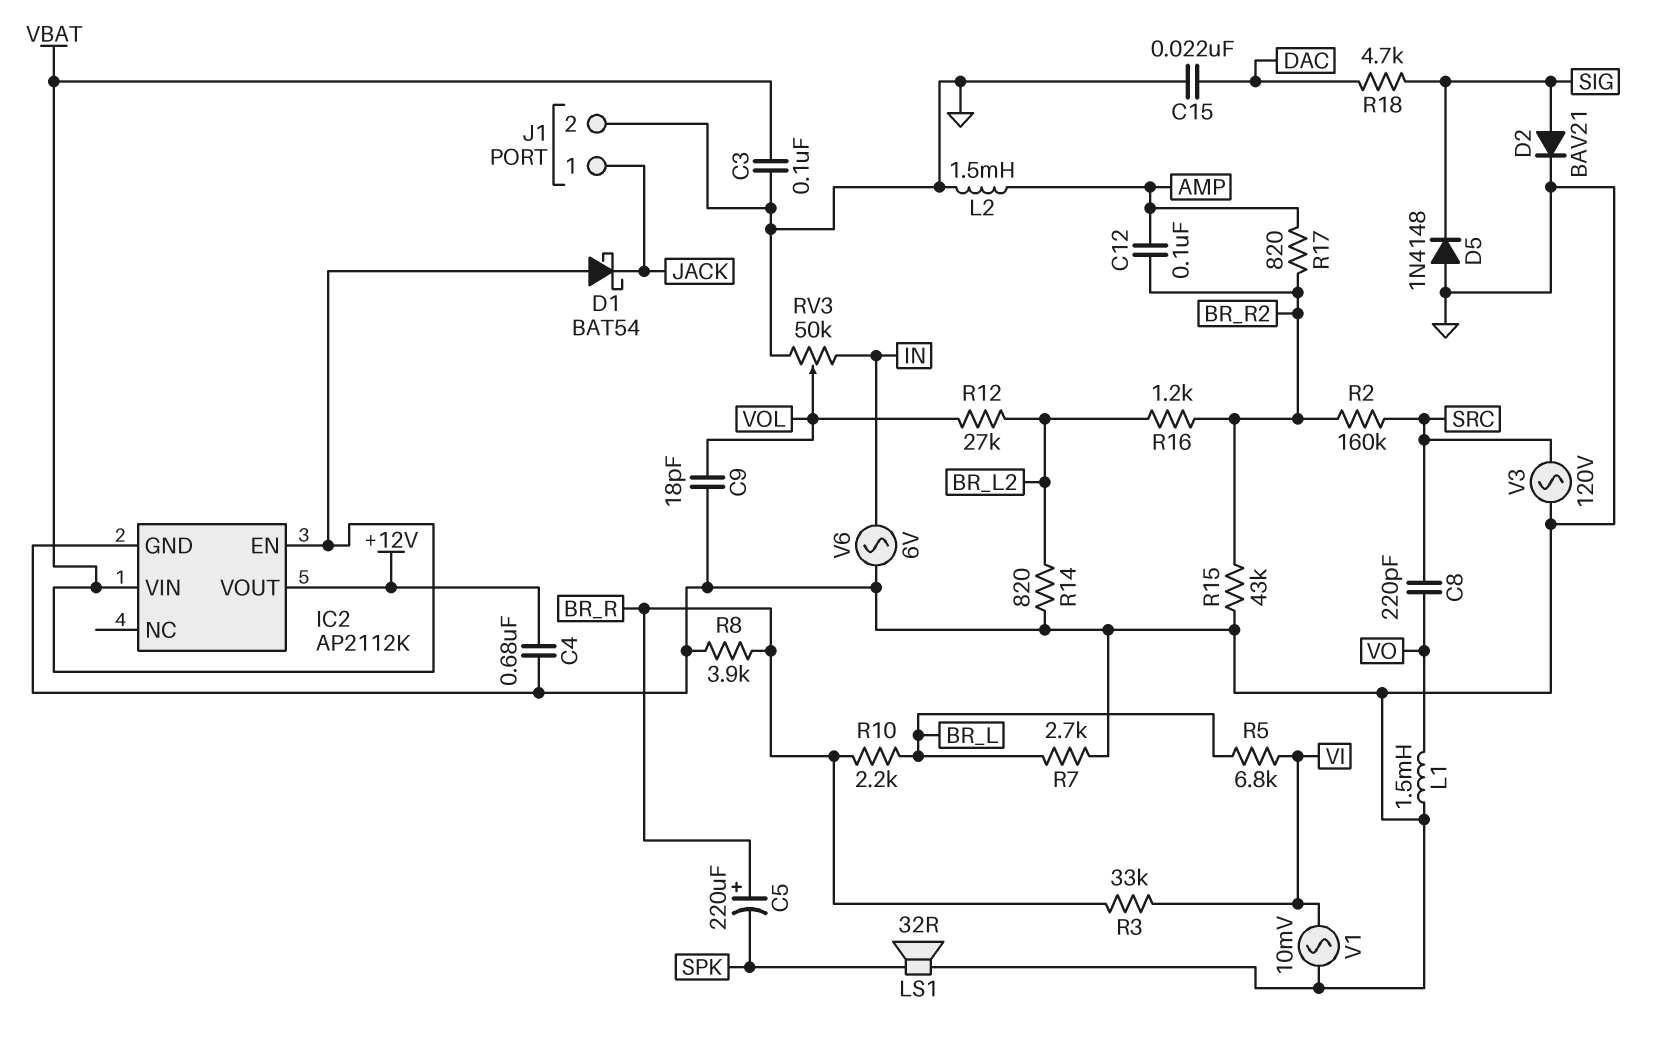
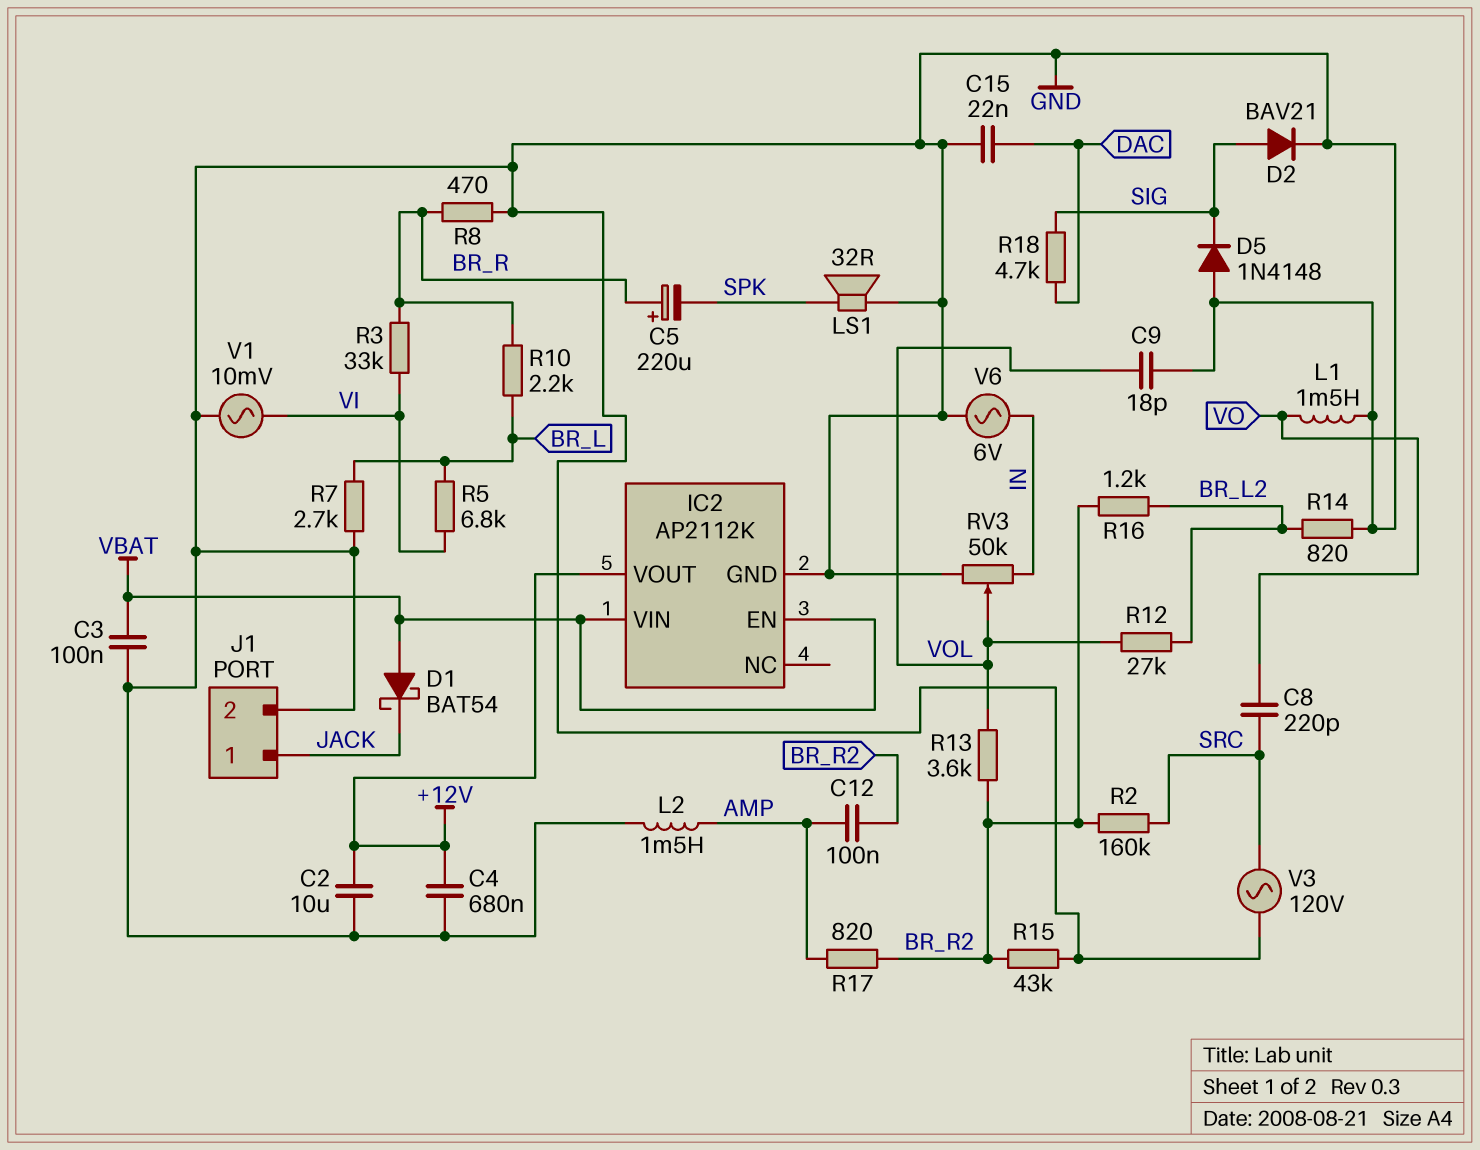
C2: none -> 10uF (+12V, GND)
R8: 3.9k (BR_R, GND) -> 470 (BR_R, GND)
R13: none -> 3.6k (BR_R2, VOL)

